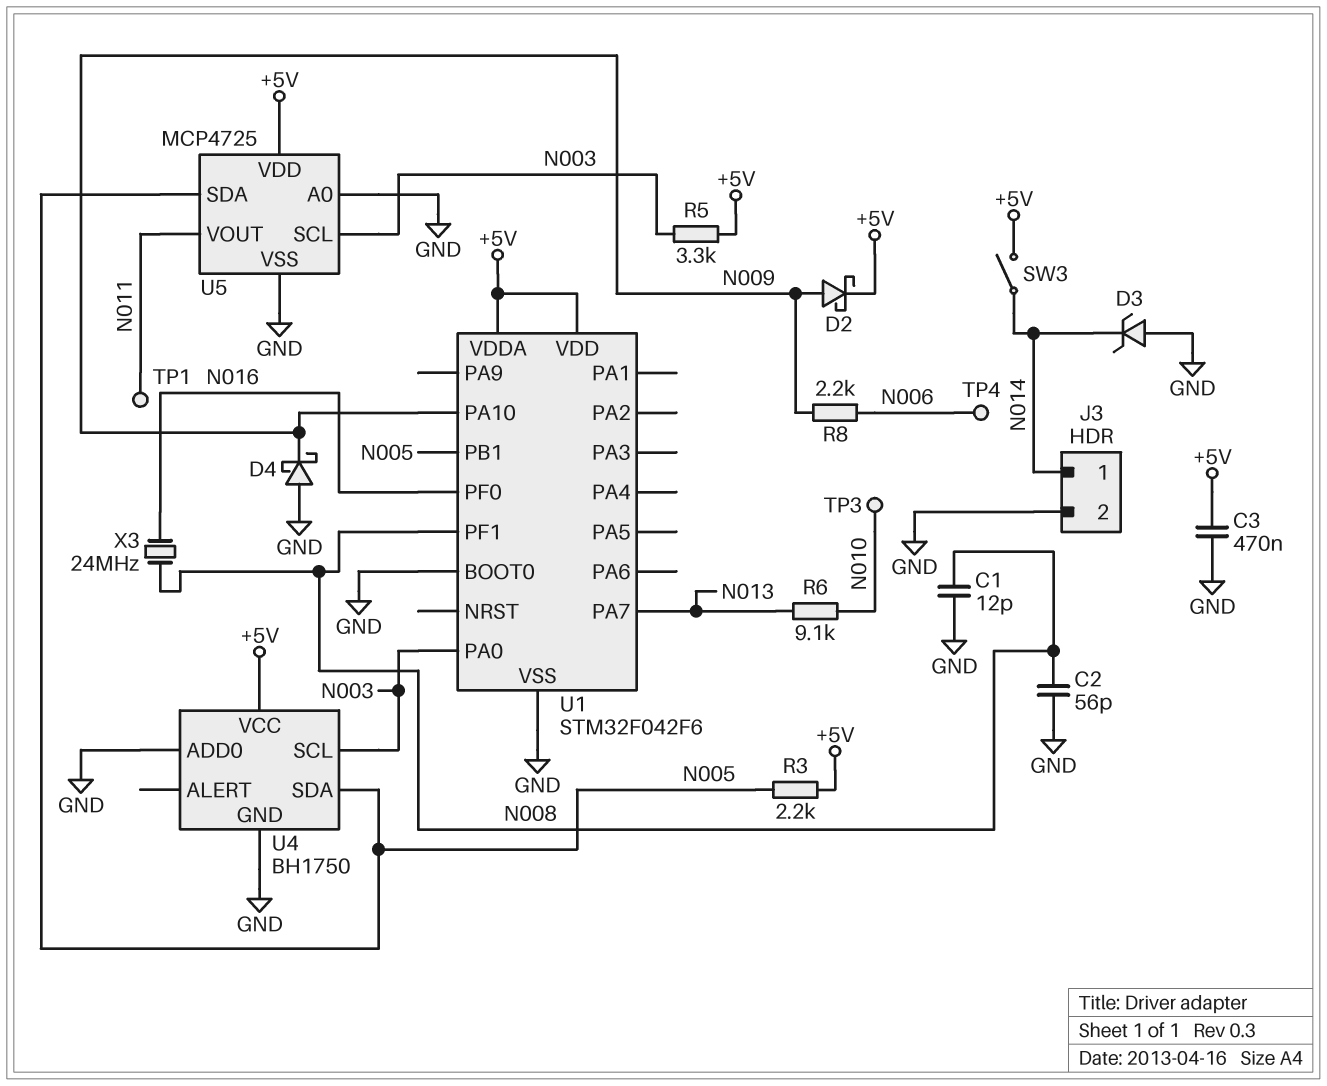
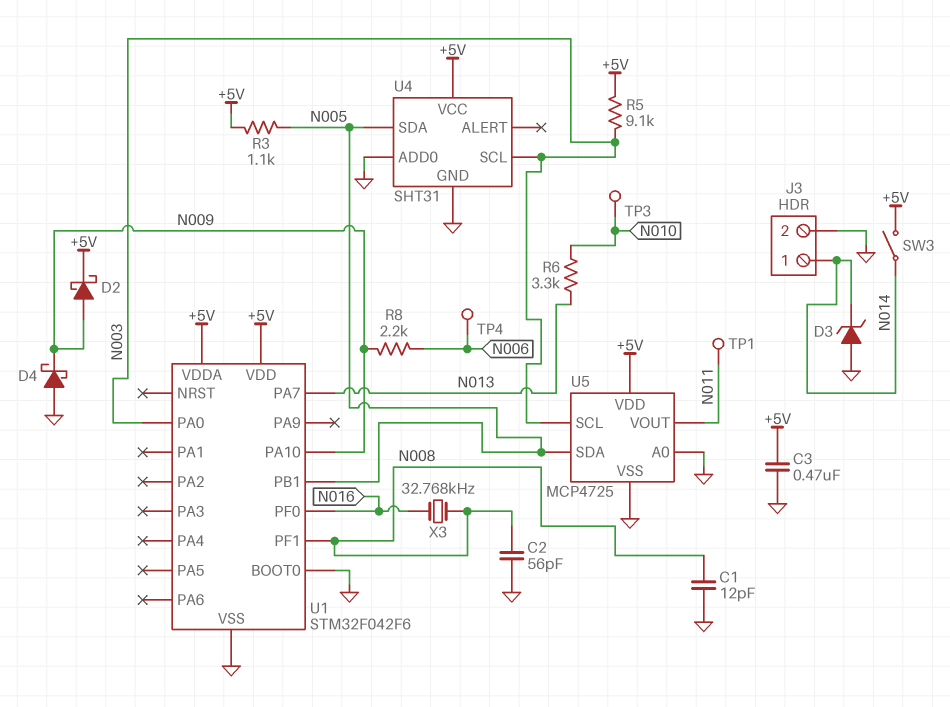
R3: 2.2k (+5V, N005) -> 1.1k (+5V, N005)
R5: 3.3k (+5V, N003) -> 9.1k (+5V, N003)
R6: 9.1k (N010, N013) -> 3.3k (N010, N013)
U4: BH1750 -> SHT31
X3: 24MHz (N008, N016) -> 32.768kHz (N008, N016)

